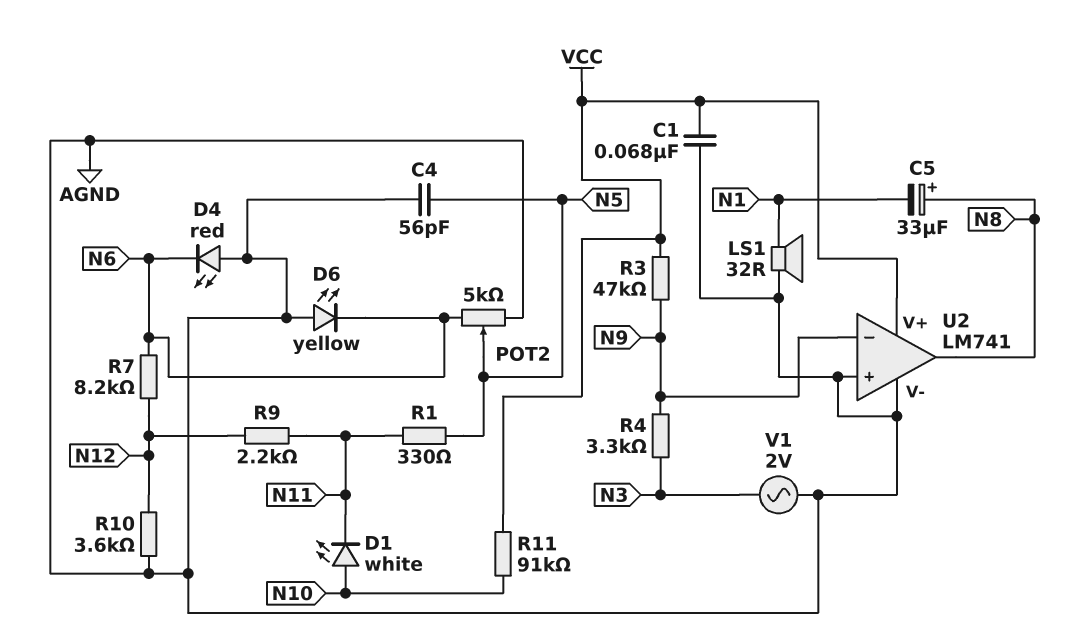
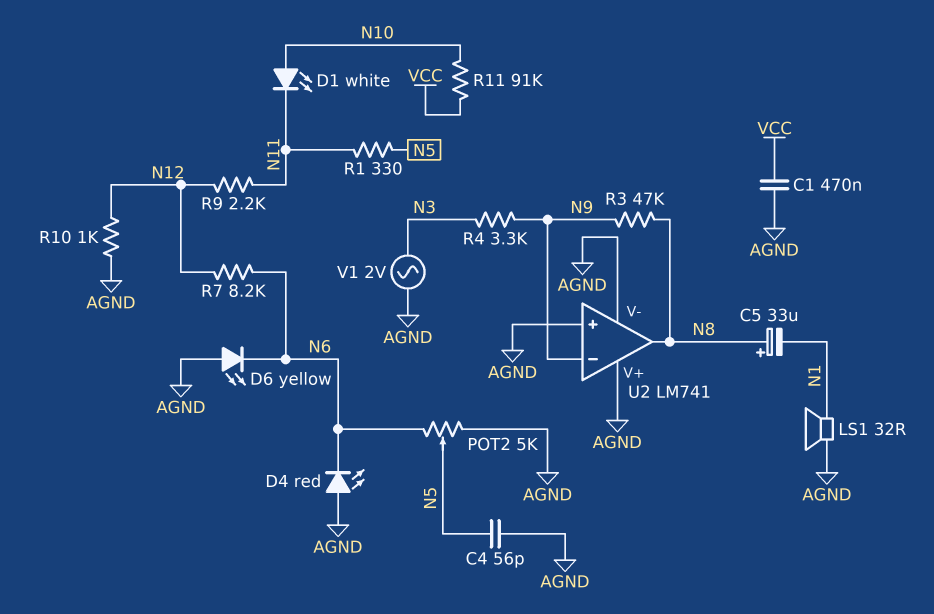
C1: 68nF (AGND, VCC) -> 470nF (AGND, VCC)
R3: 47k (N9, VCC) -> 47k (N8, N9)
R10: 3.6k (AGND, N12) -> 1k (AGND, N12)
U2 pin V+: VCC -> AGND

